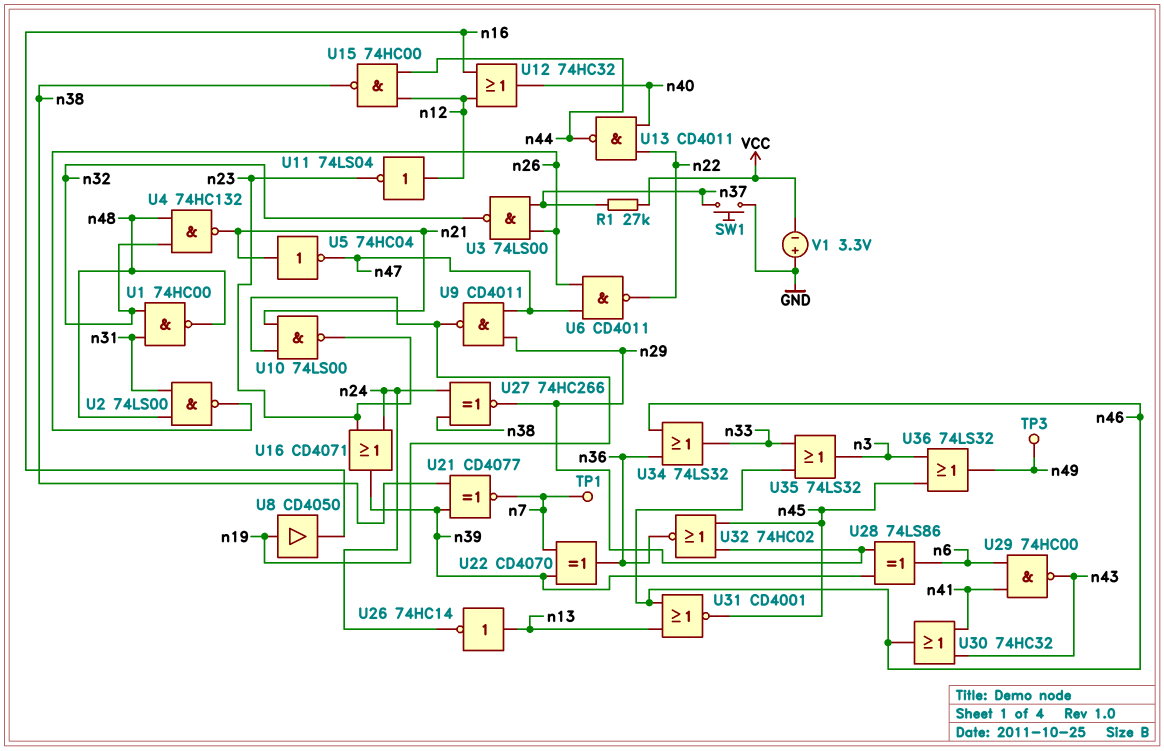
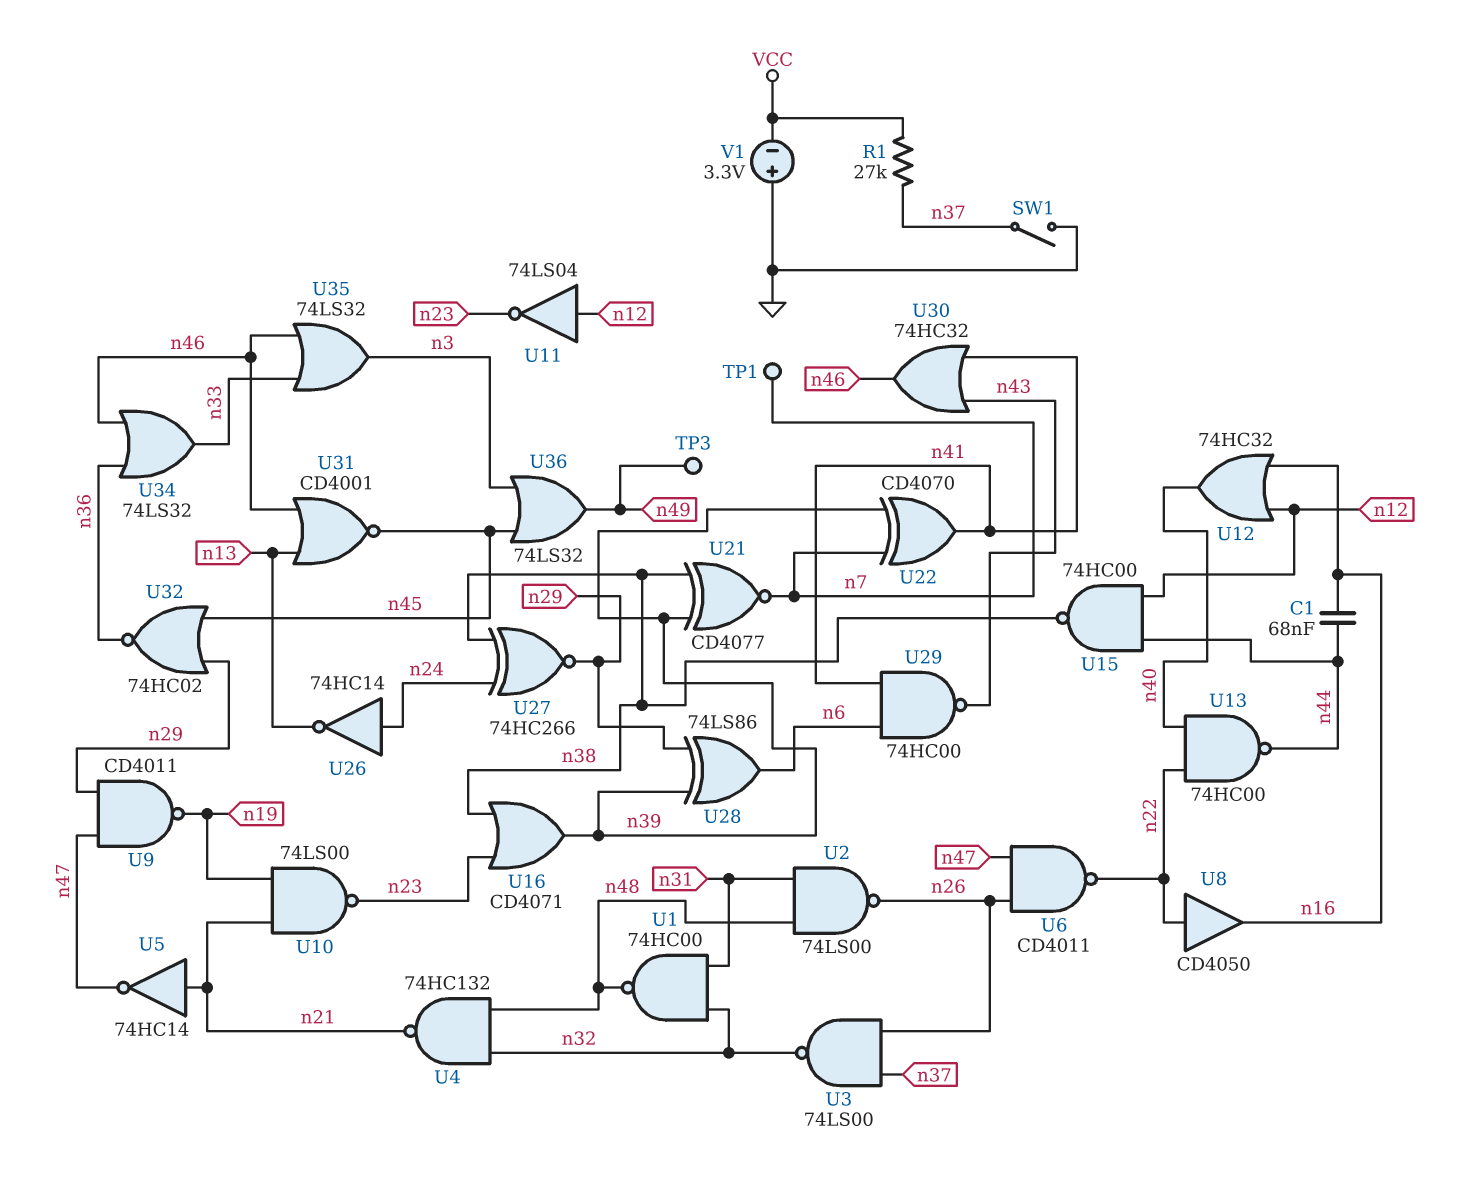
C1: none -> 68nF (n16, n44)
SW1: button (GND, n37) -> switch (GND, n37)
U5: NOT 74HC04 (in n21, out n47) -> NOT 74HC14 (in n21, out n47)
U8: buffer CD4050 (in n19, out n16) -> buffer CD4050 (in n22, out n16)
U13: NAND CD4011 (in n22, in n40, out n44) -> NAND 74HC00 (in n22, in n40, out n44)
U16: OR CD4071 (in n23, in n24, out n39) -> OR CD4071 (in n23, in n38, out n39)
U22: XOR CD4070 (in n7, in n39, out n36) -> XOR CD4070 (in n7, in n39, out n41)
U26: NOT 74HC14 (in n13, out n24) -> NOT 74HC14 (in n24, out n13)

